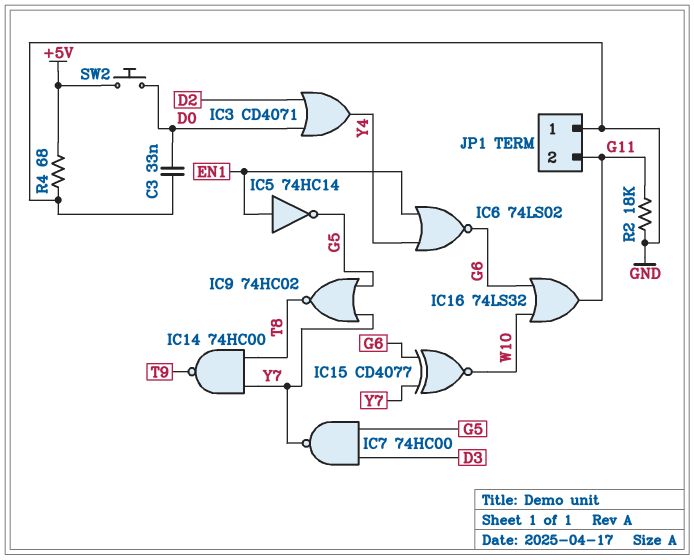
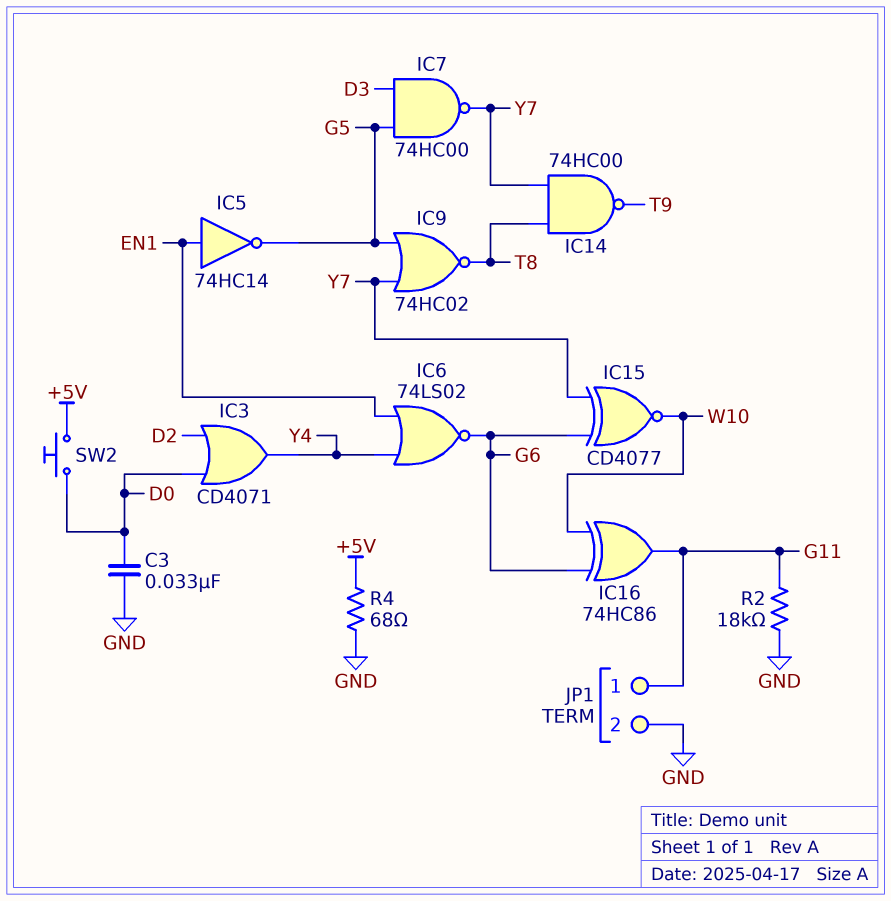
IC16: OR 74LS32 (in G6, in W10, out G11) -> XOR 74HC86 (in G6, in W10, out G11)
JP1 pin 1: GND -> G11
JP1 pin 2: G11 -> GND

